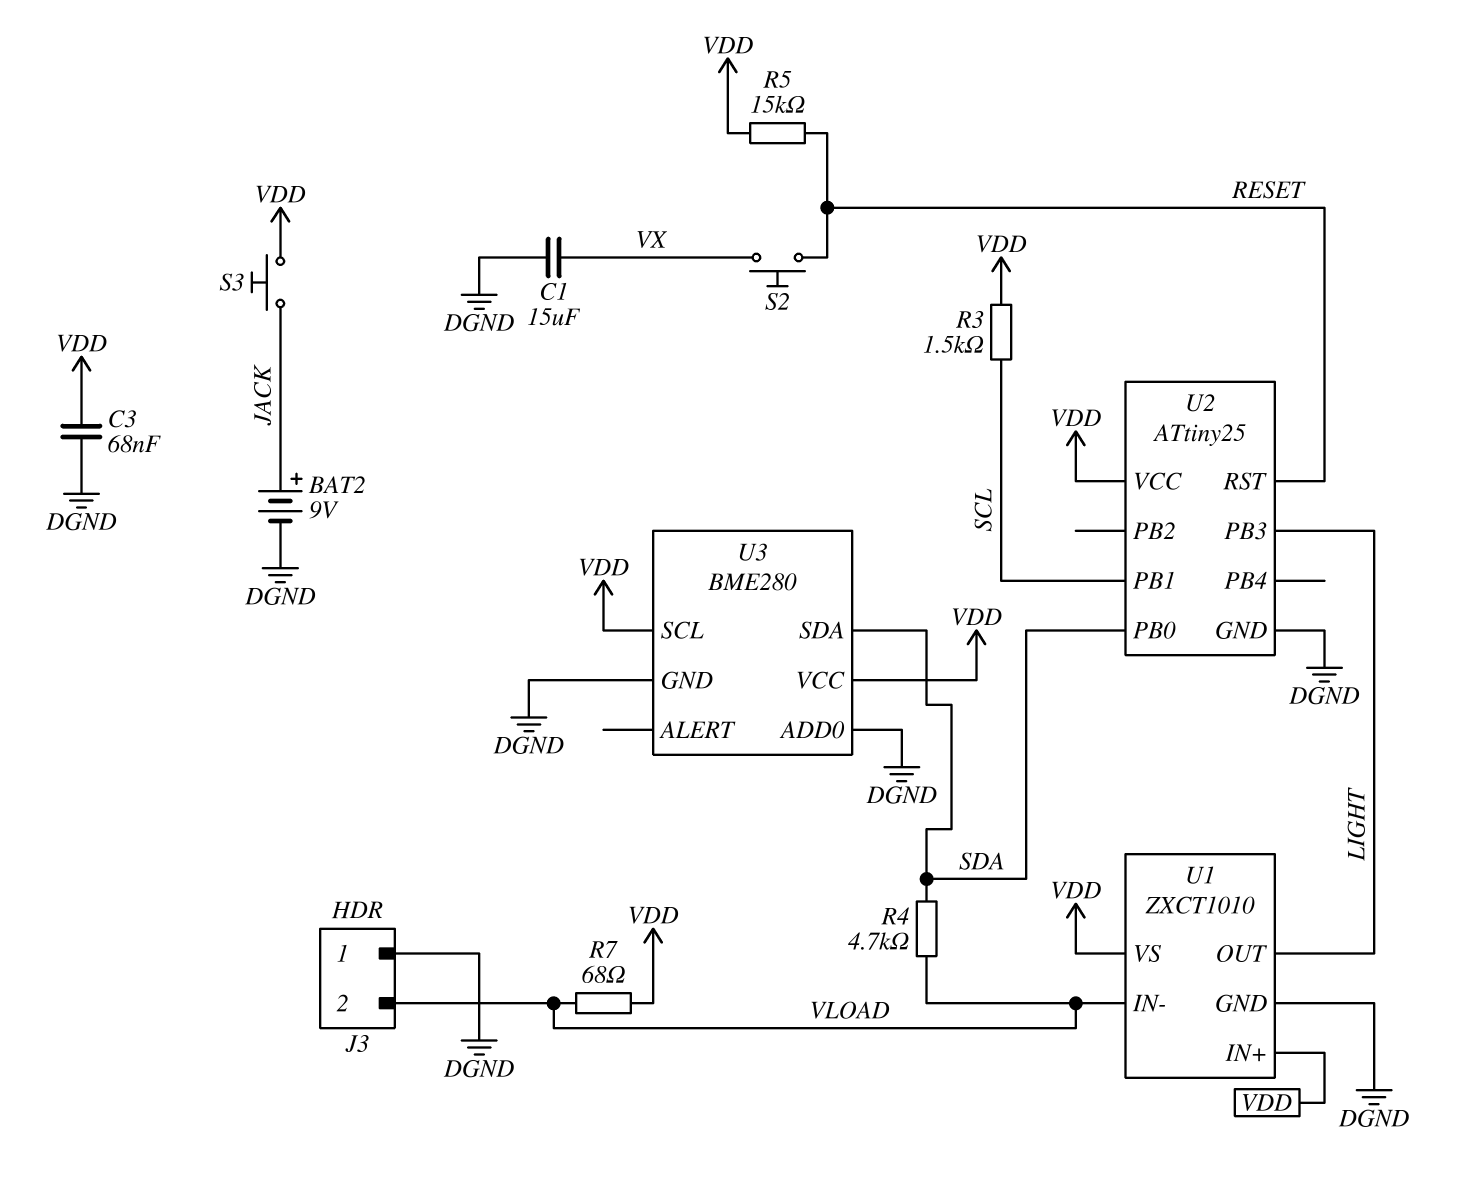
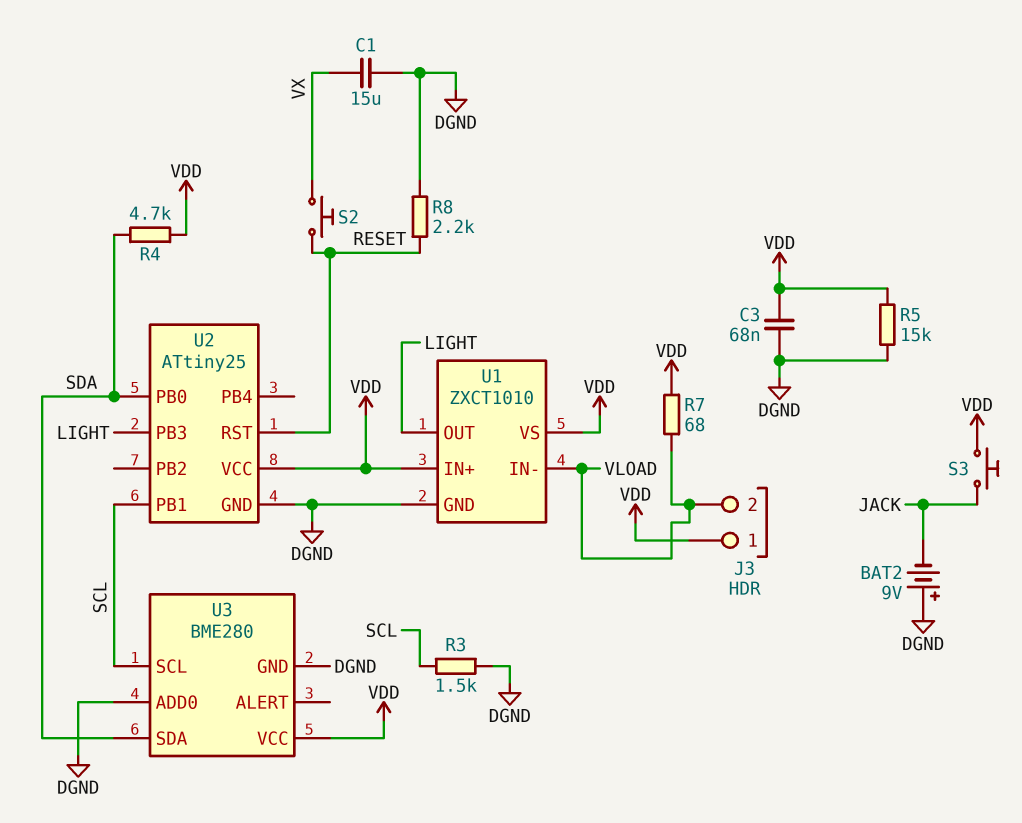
BAT2: 9V (plus JACK, minus DGND) -> 9V (plus DGND, minus JACK)
J3 pin 1: DGND -> VDD
R3: 1.5k (SCL, VDD) -> 1.5k (DGND, SCL)
R4: 4.7k (SDA, VLOAD) -> 4.7k (SDA, VDD)
R5: 15k (RESET, VDD) -> 15k (DGND, VDD)
R8: none -> 2.2k (DGND, RESET)
U3 pin SCL: VDD -> SCL

